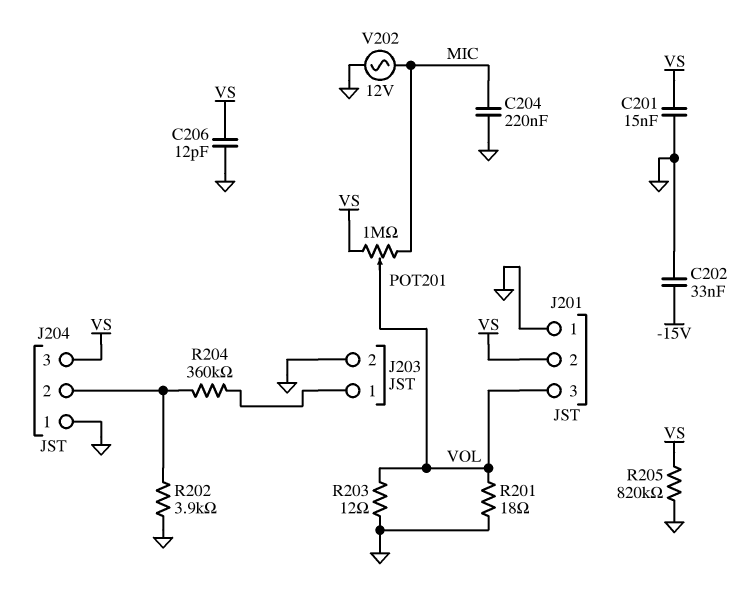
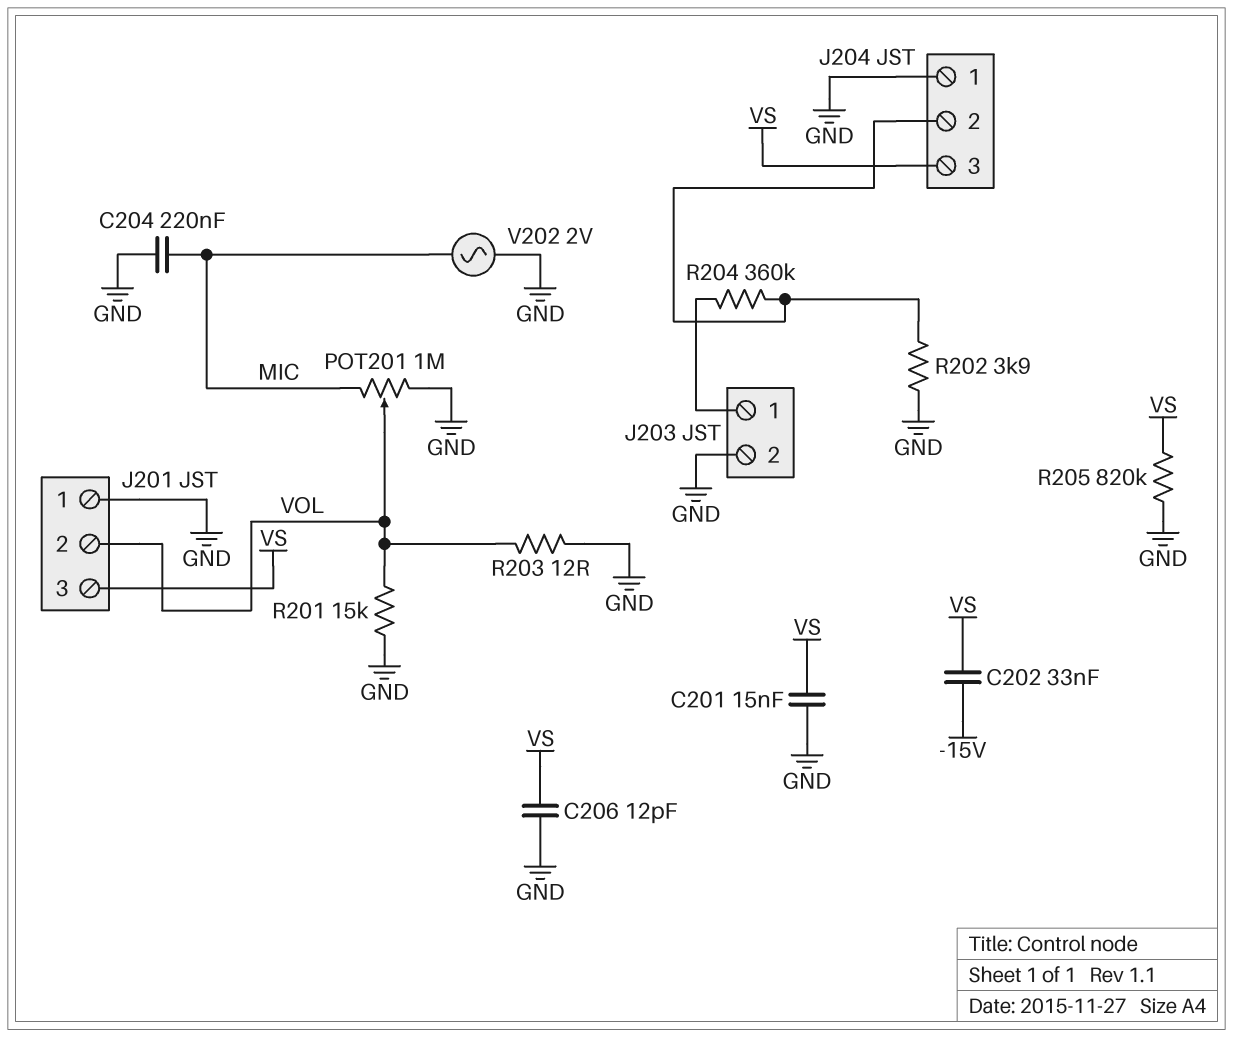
C202: 33nF (-15V, GND) -> 33nF (-15V, VS)
J201 pin 2: VS -> VOL
J201 pin 3: VOL -> VS
POT201: 1M (MIC, VS, wiper VOL) -> 1M (GND, MIC, wiper VOL)
R201: 18 (GND, VOL) -> 15k (GND, VOL)
V202: AC 12V (GND, MIC) -> AC 2V (GND, MIC)

